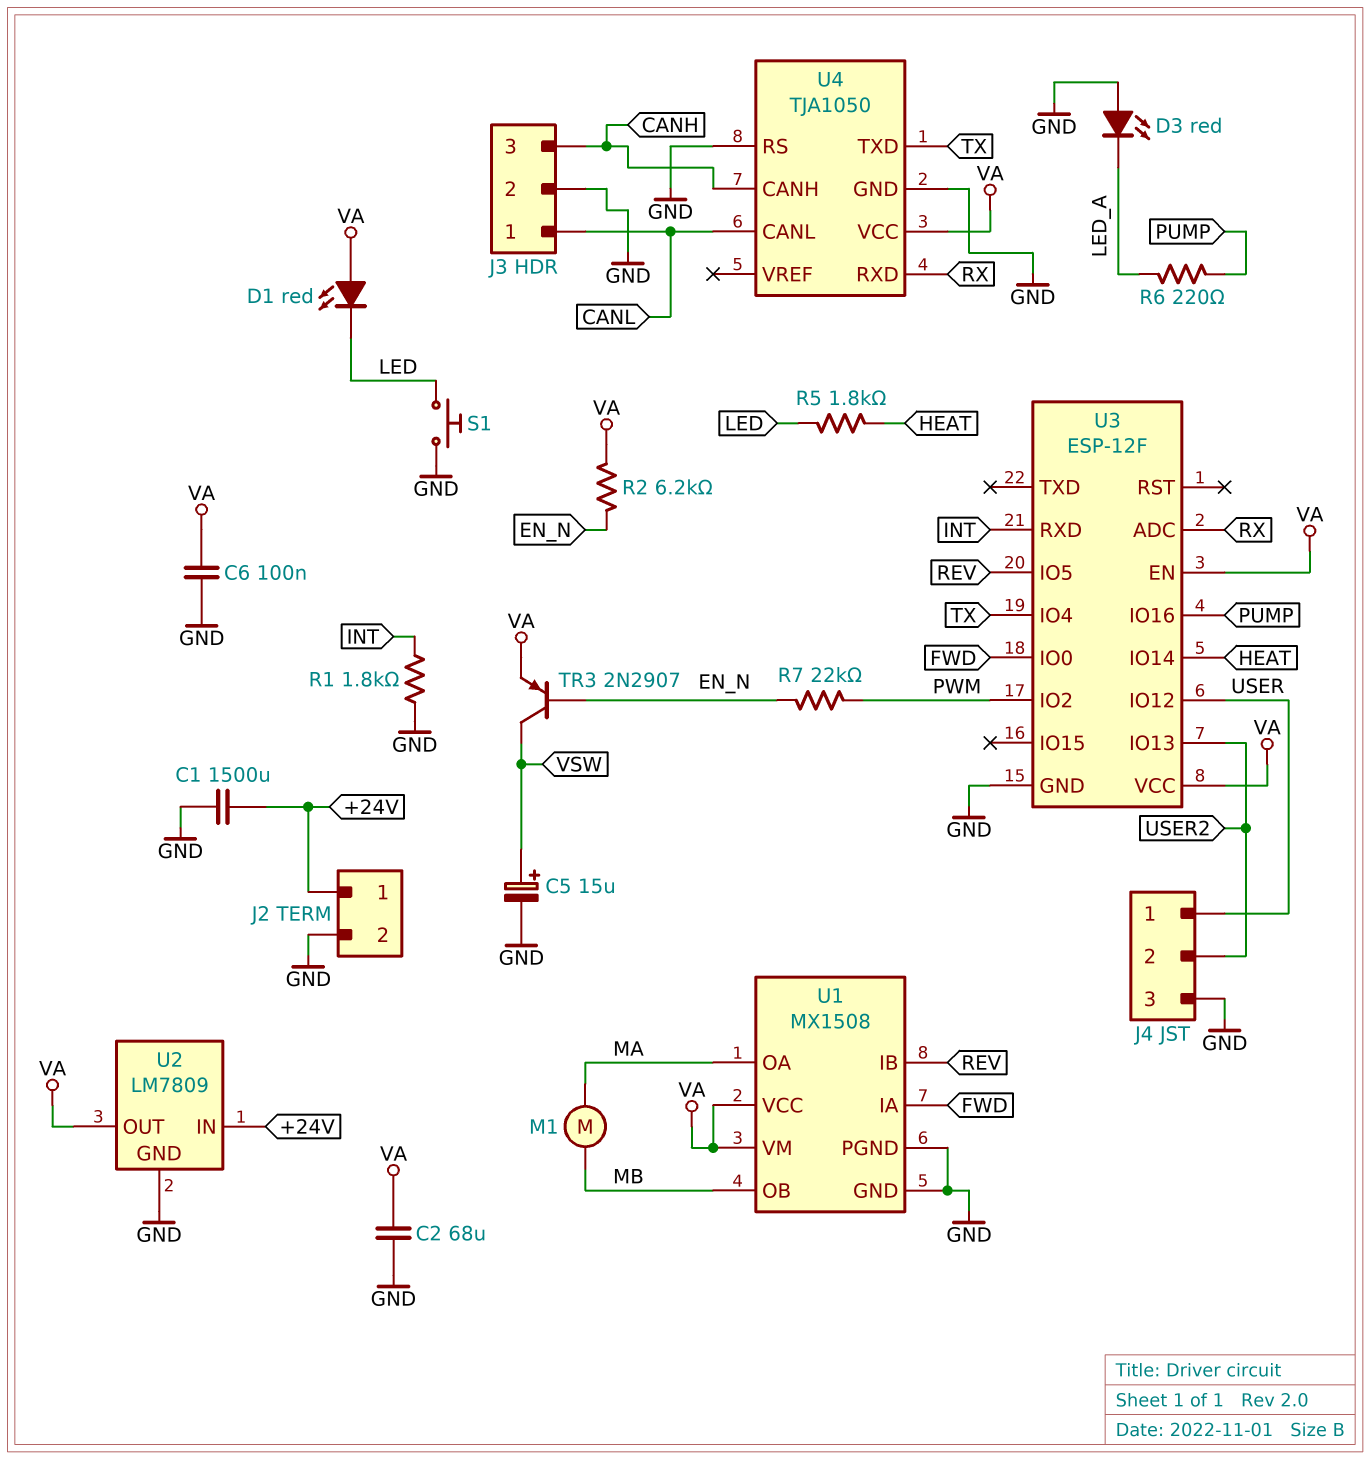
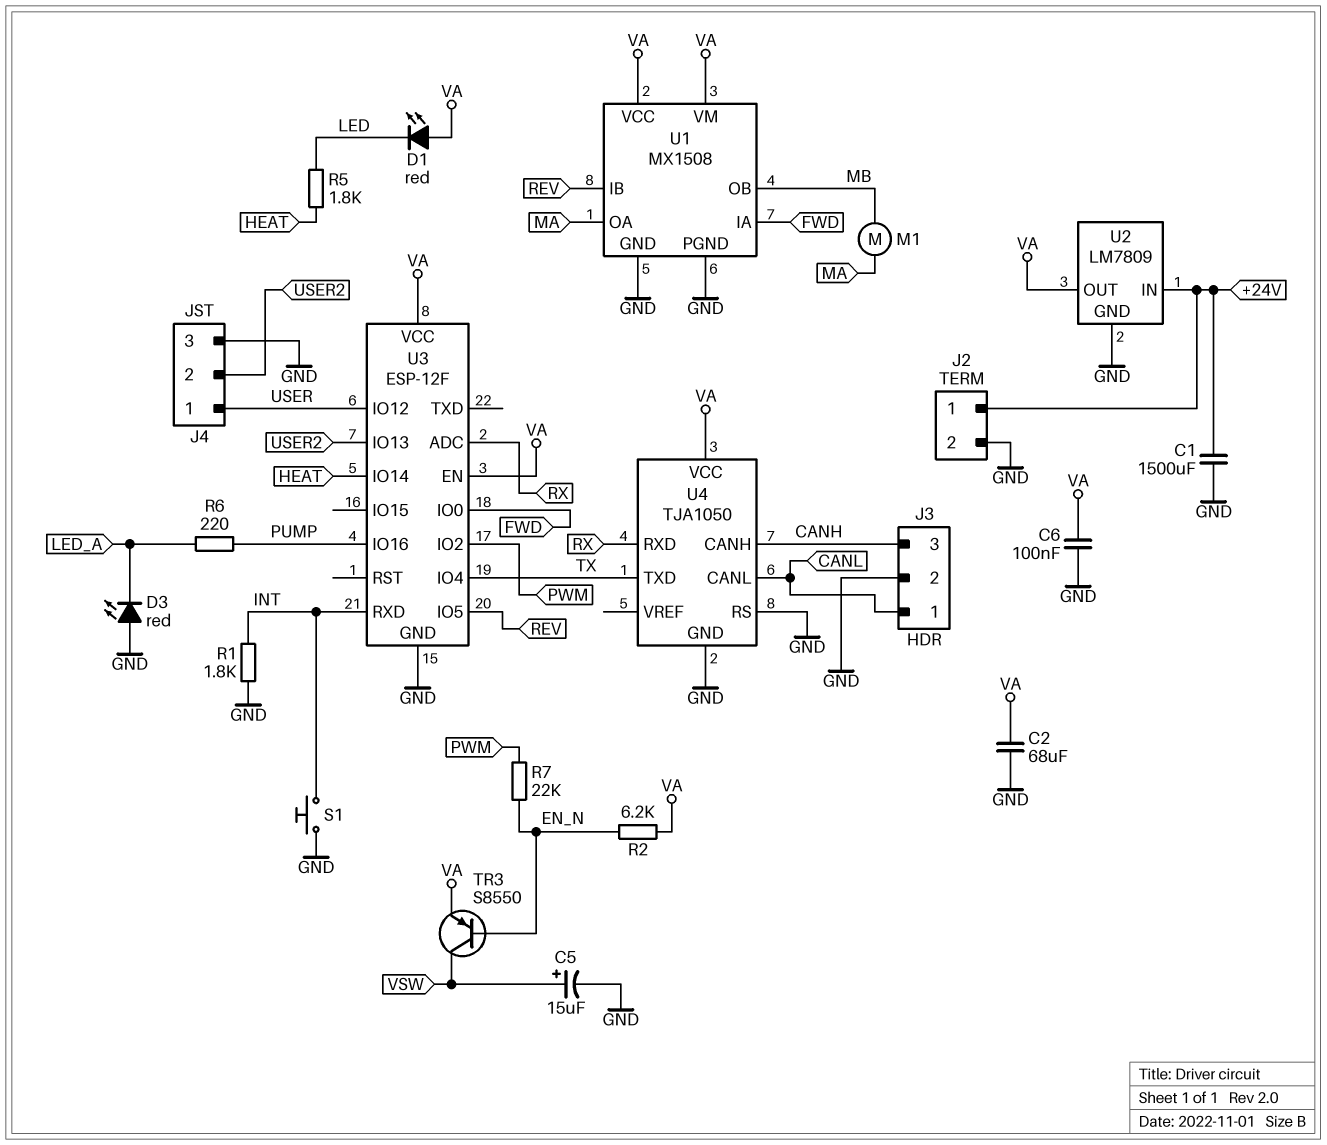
S1: button (GND, LED) -> button (GND, INT)
TR3: PNP 2N2907 (B EN_N, C VSW, E VA) -> PNP S8550 (B EN_N, C VSW, E VA)

